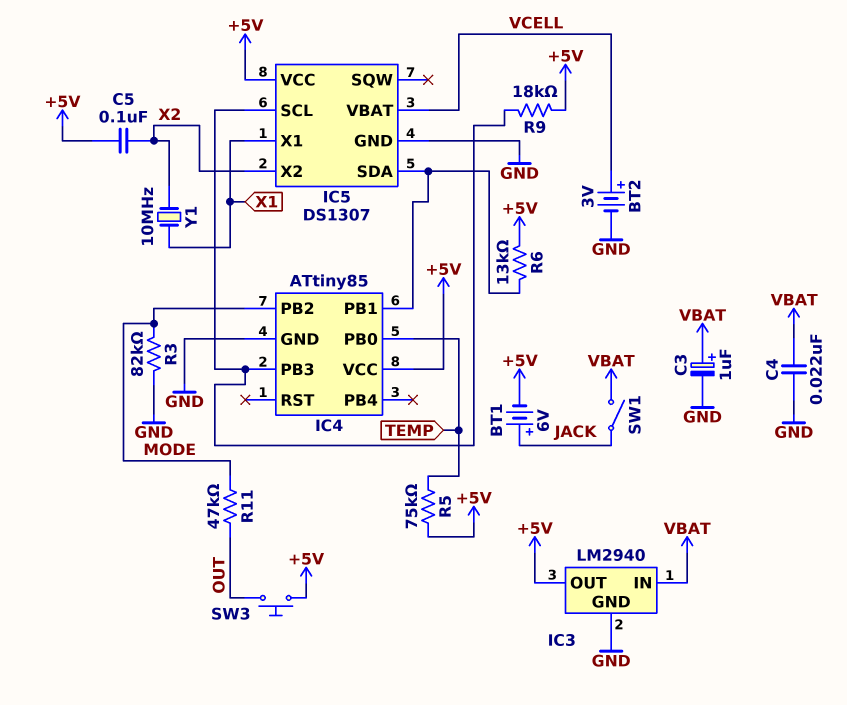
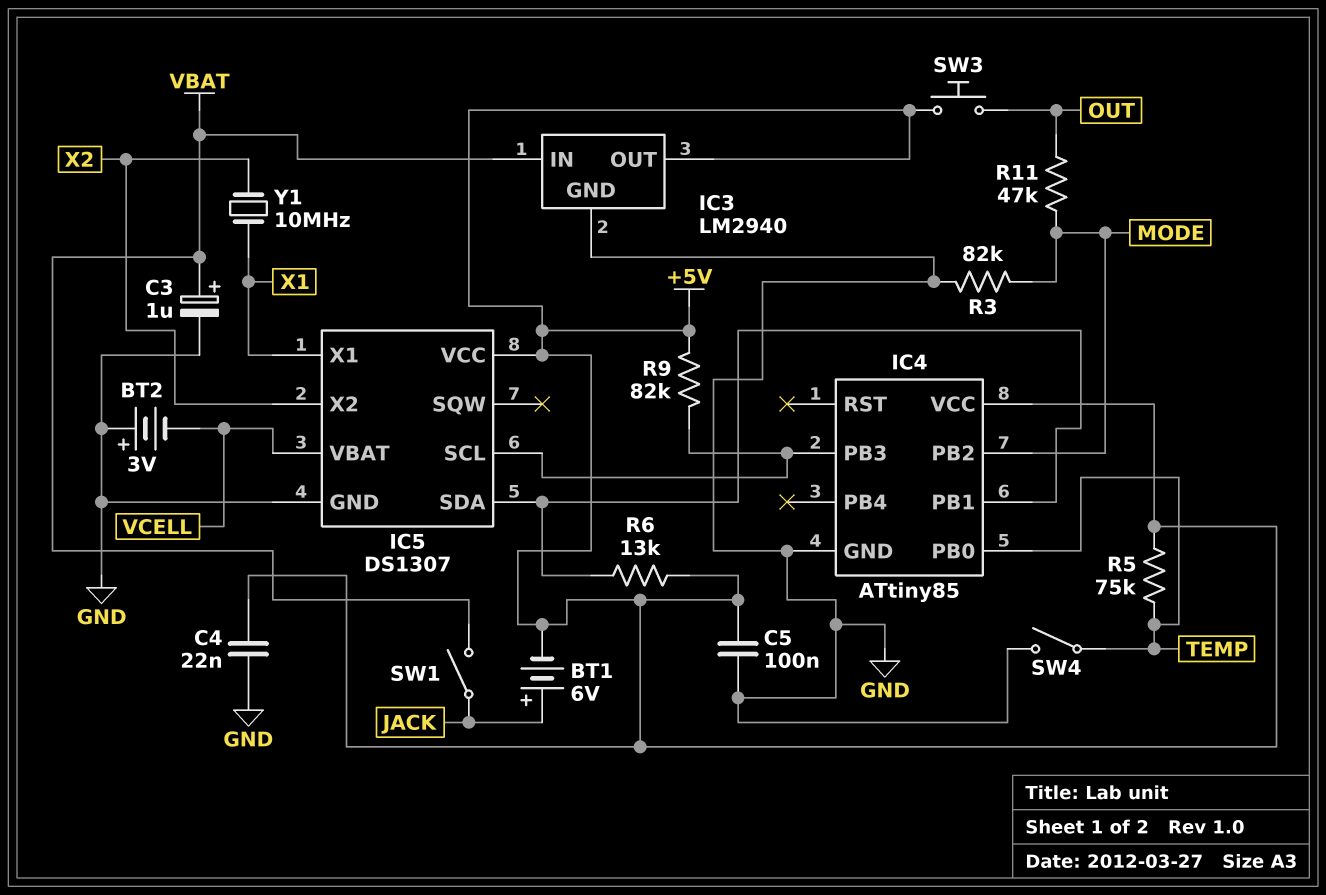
BT2: 3V (plus VCELL, minus GND) -> 3V (plus GND, minus VCELL)
C4: 22nF (GND, VBAT) -> 22nF (+5V, GND)
C5: 100nF (+5V, X2) -> 100nF (+5V, GND)
R9: 18k (+5V, IC4/PB3) -> 82k (+5V, IC4/PB3)
SW4: none -> switch (GND, TEMP)

